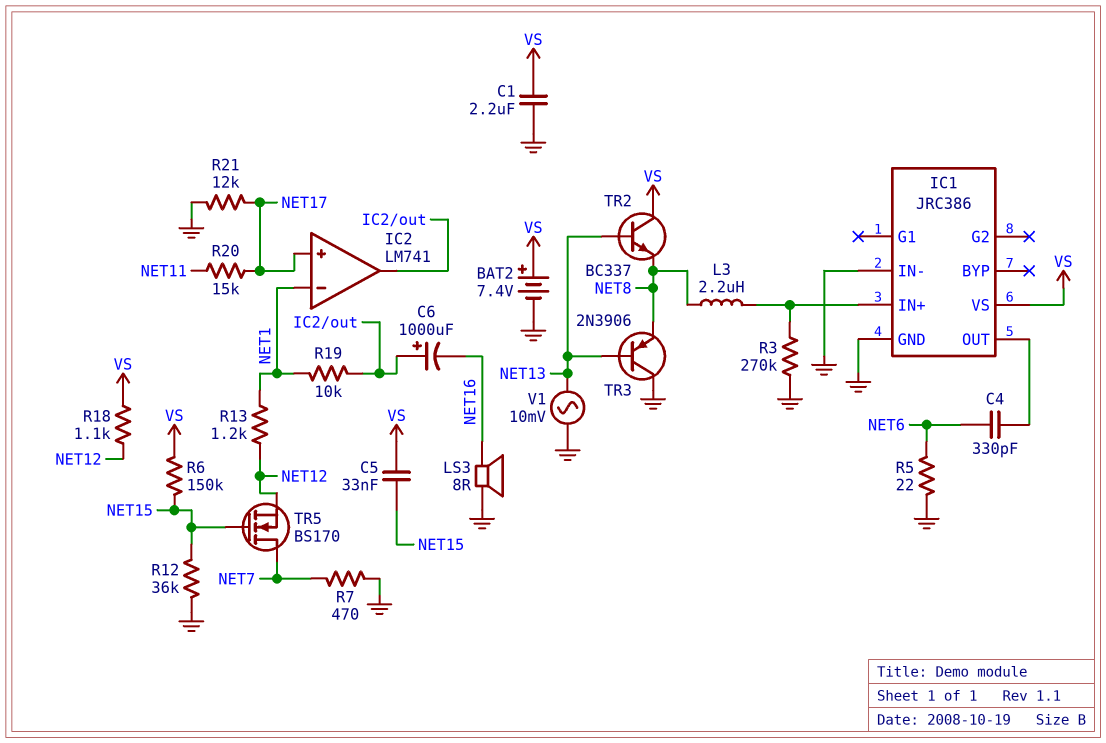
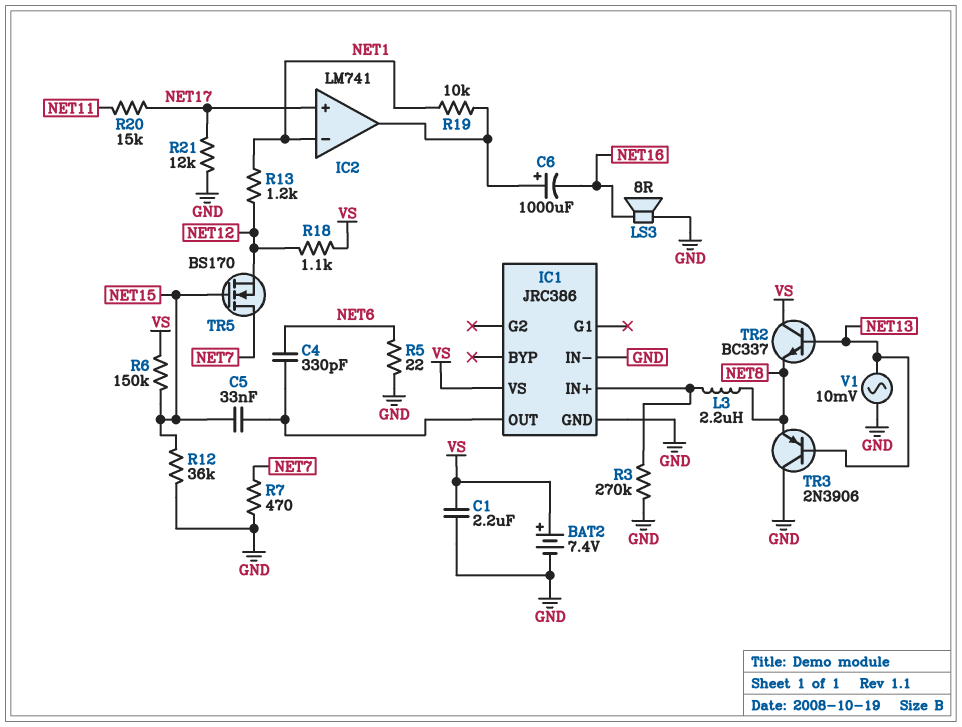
C5: 33nF (NET15, VS) -> 33nF (IC1/OUT, NET15)

